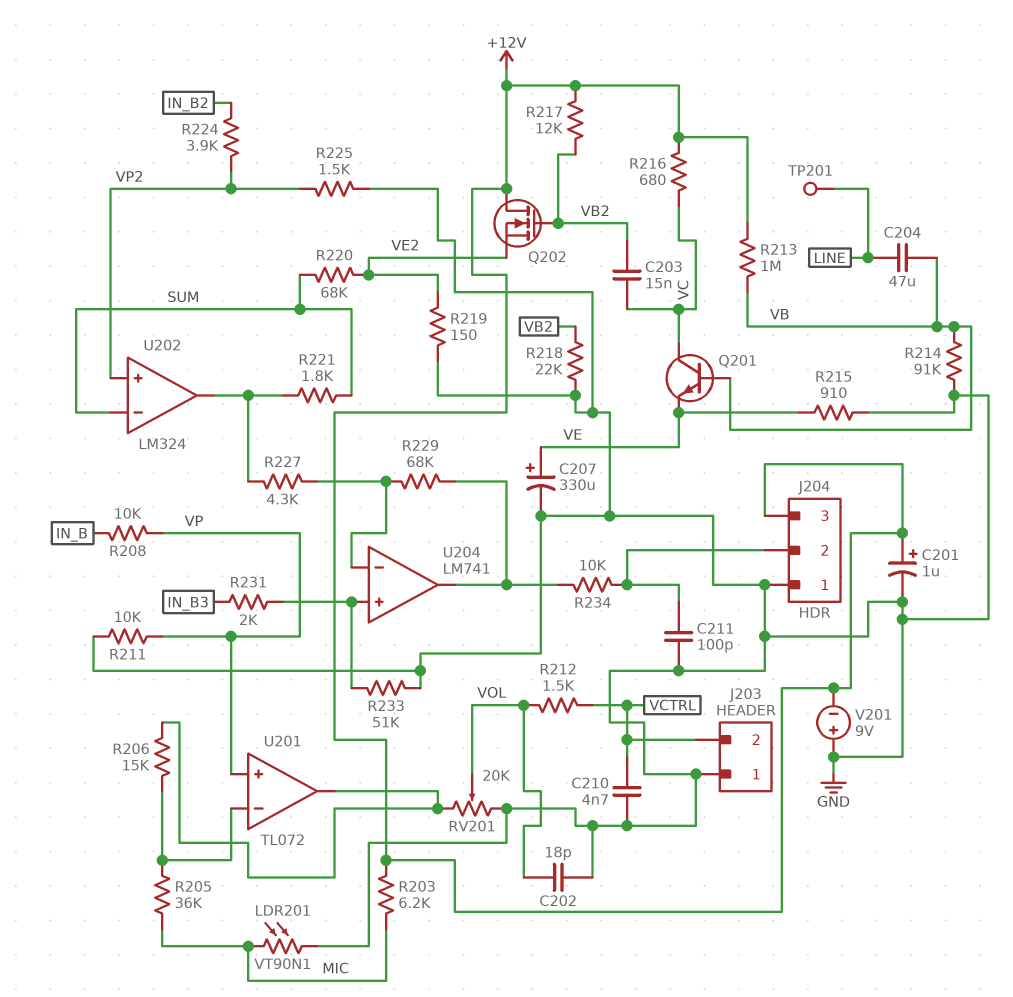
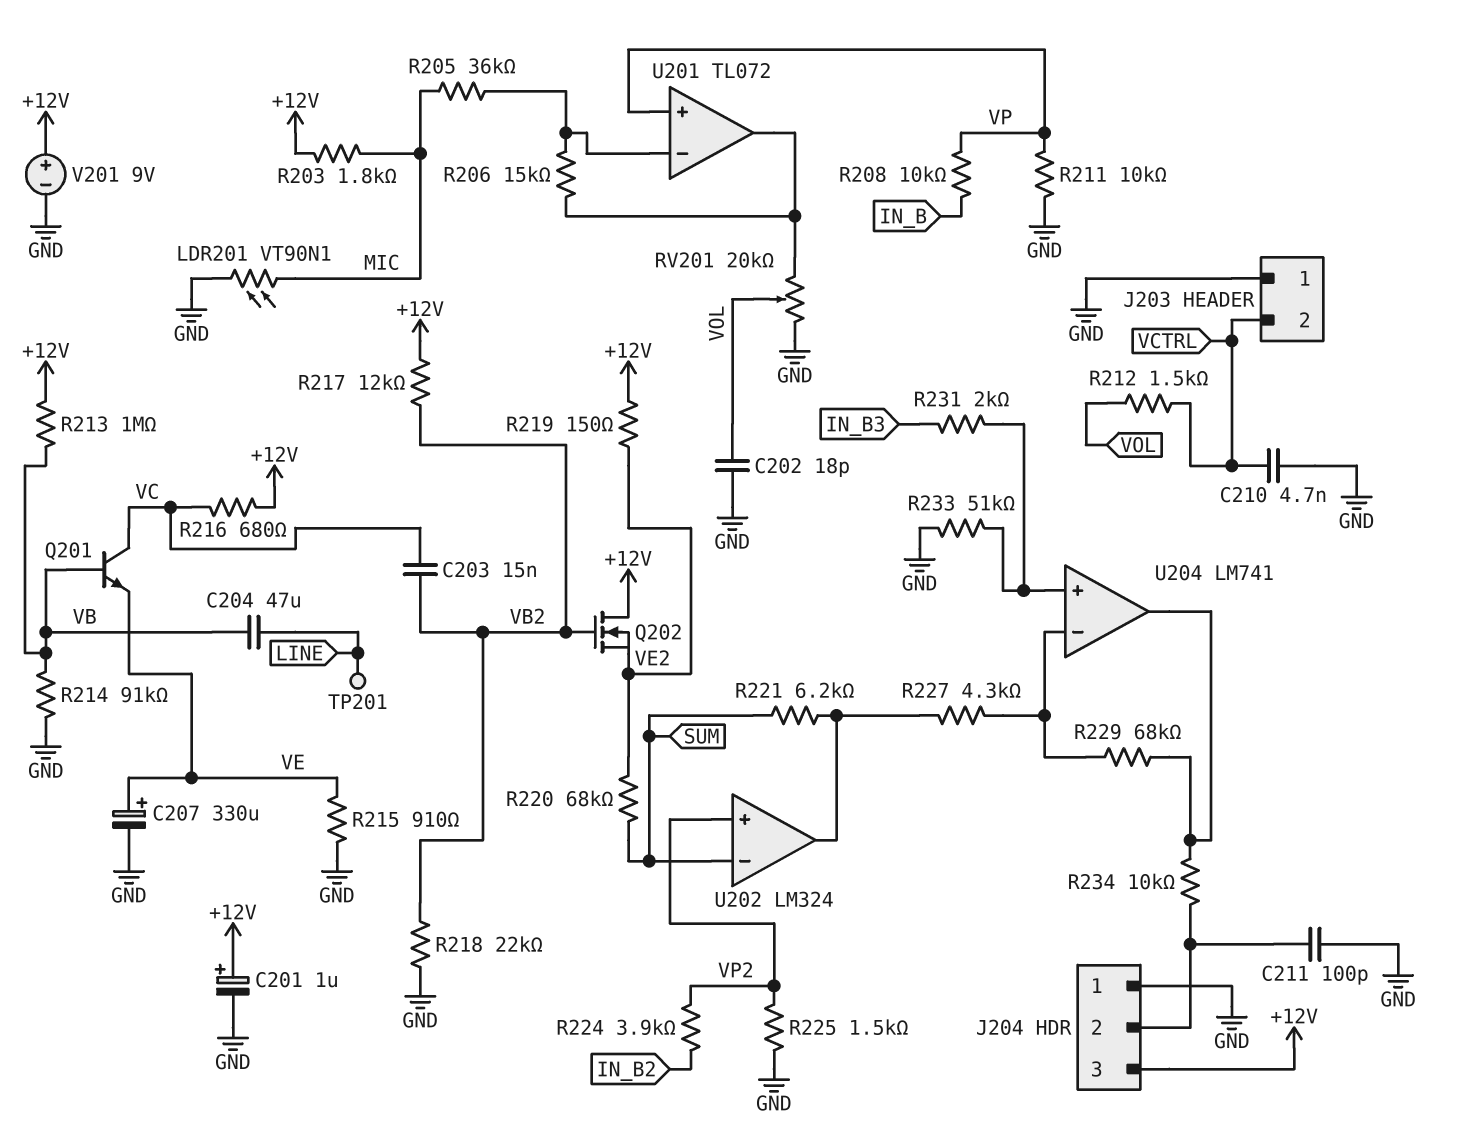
R203: 6.2k (+12V, MIC) -> 1.8k (+12V, MIC)
R219: 150 (GND, VE2) -> 150 (+12V, VE2)
R221: 1.8k (SUM, U202/out) -> 6.2k (SUM, U202/out)
V201: 9V (plus GND, minus +12V) -> 9V (plus +12V, minus GND)

